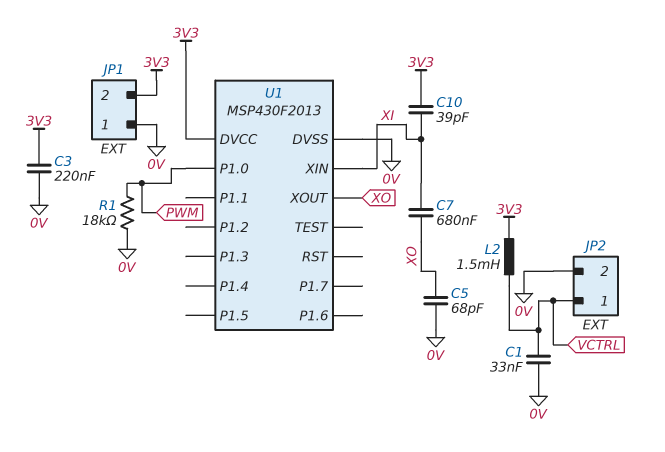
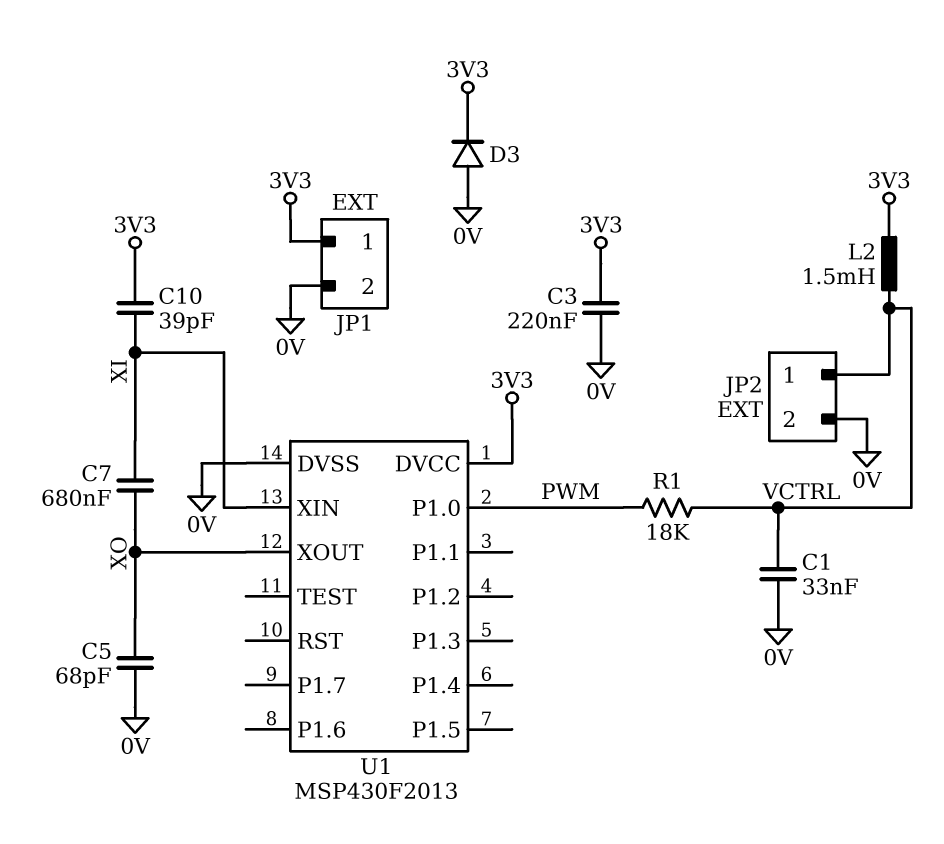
D3: none -> diode (A 0V, K 3V3)
JP1 pin 1: 0V -> 3V3
JP1 pin 2: 3V3 -> 0V
R1: 18k (0V, PWM) -> 18k (PWM, VCTRL)

